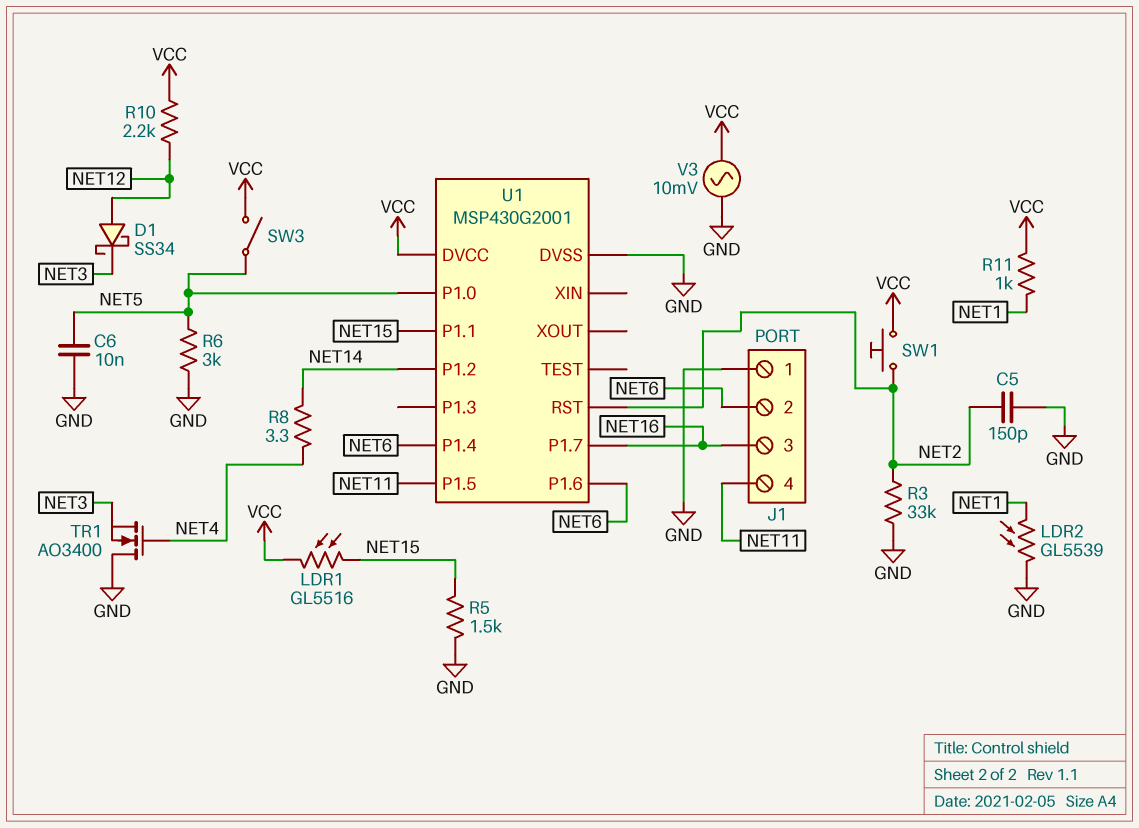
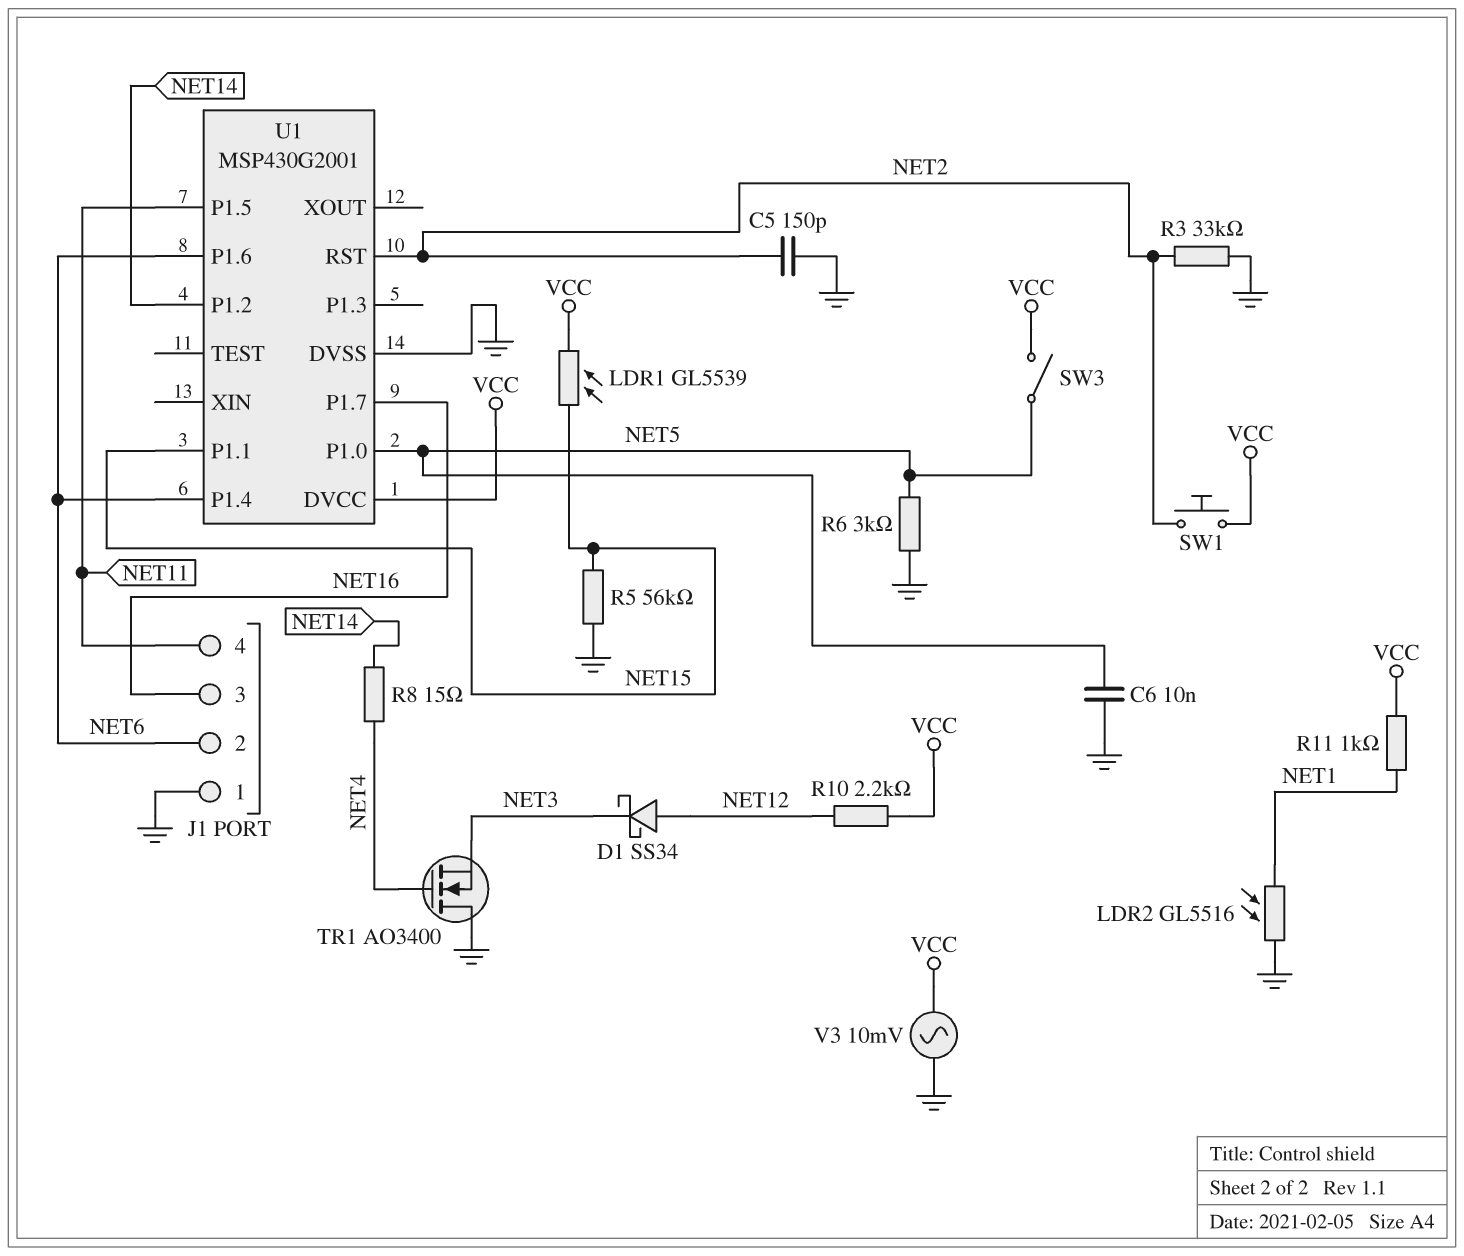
LDR1: GL5516 (NET15, VCC) -> GL5539 (NET15, VCC)
LDR2: GL5539 (GND, NET1) -> GL5516 (GND, NET1)
R5: 1.5k (GND, NET15) -> 56k (GND, NET15)
R8: 3.3 (NET4, NET14) -> 15 (NET4, NET14)

